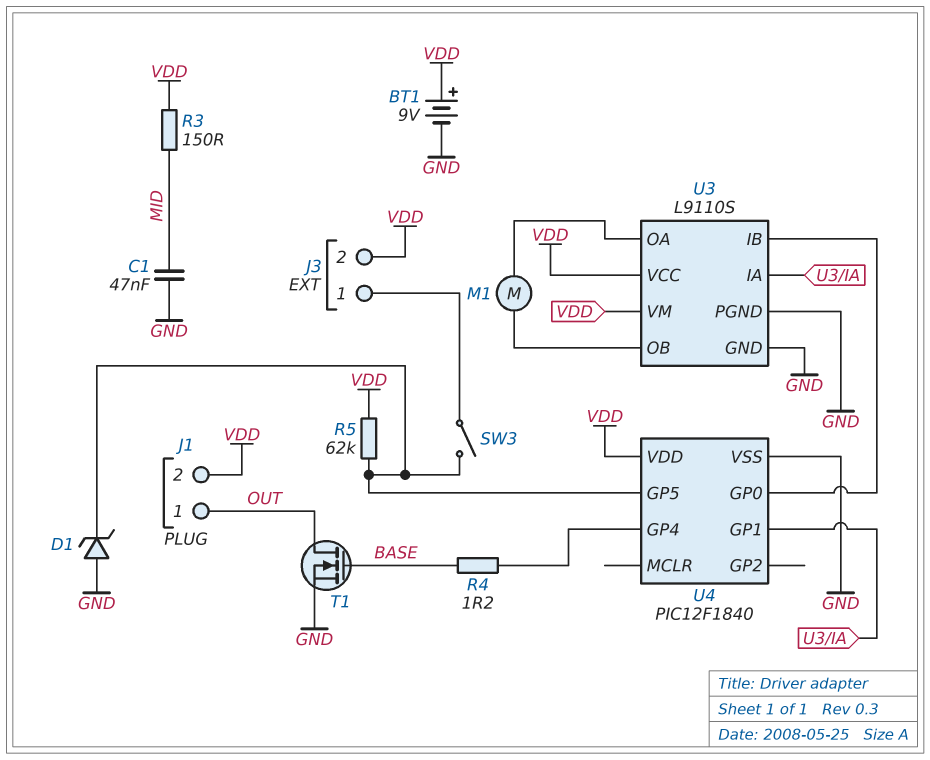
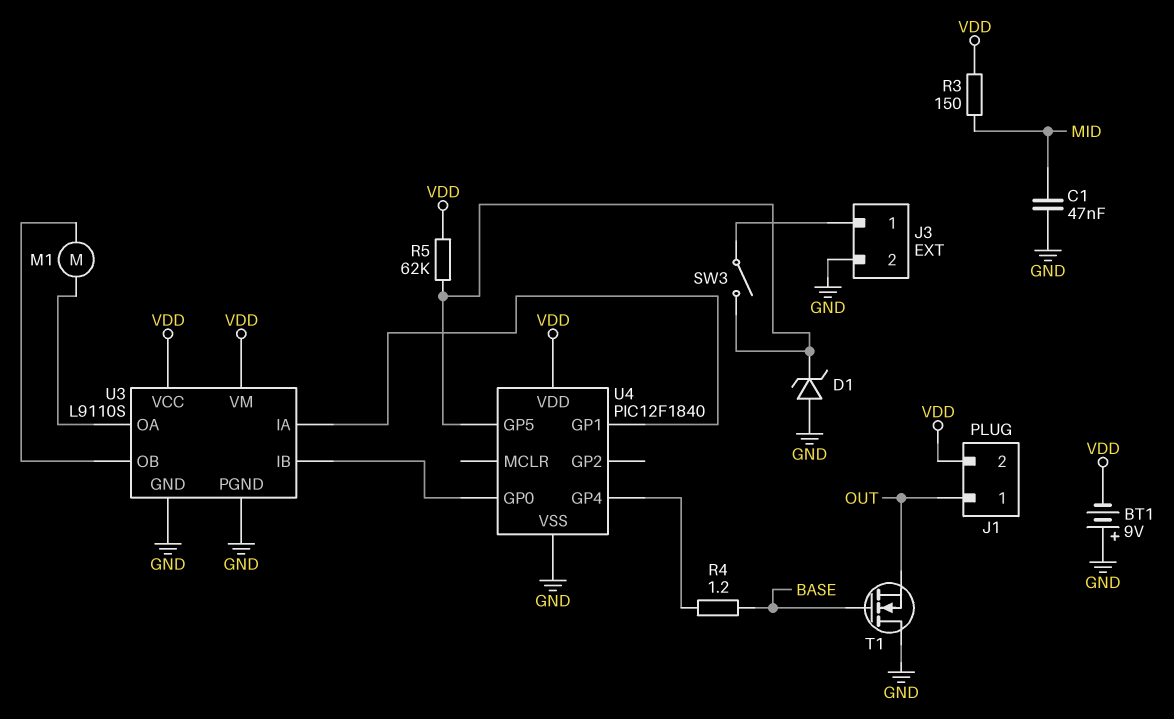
BT1: 9V (plus VDD, minus GND) -> 9V (plus GND, minus VDD)
J3 pin 2: VDD -> GND
T1: NMOS (G BASE, D OUT, S GND) -> NMOS (G BASE, D GND, S OUT)

